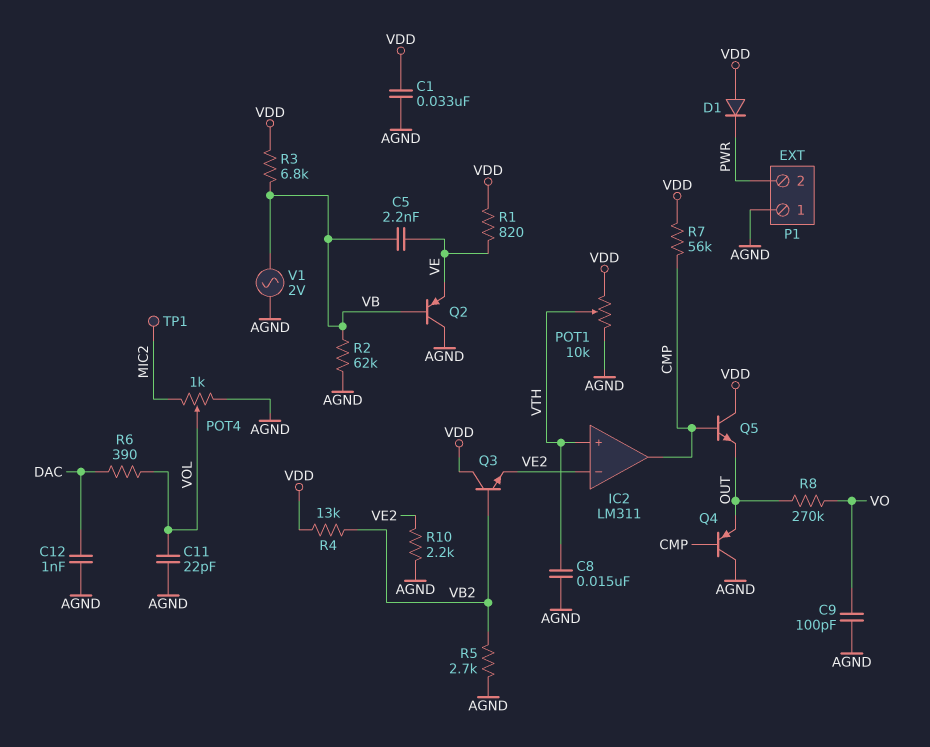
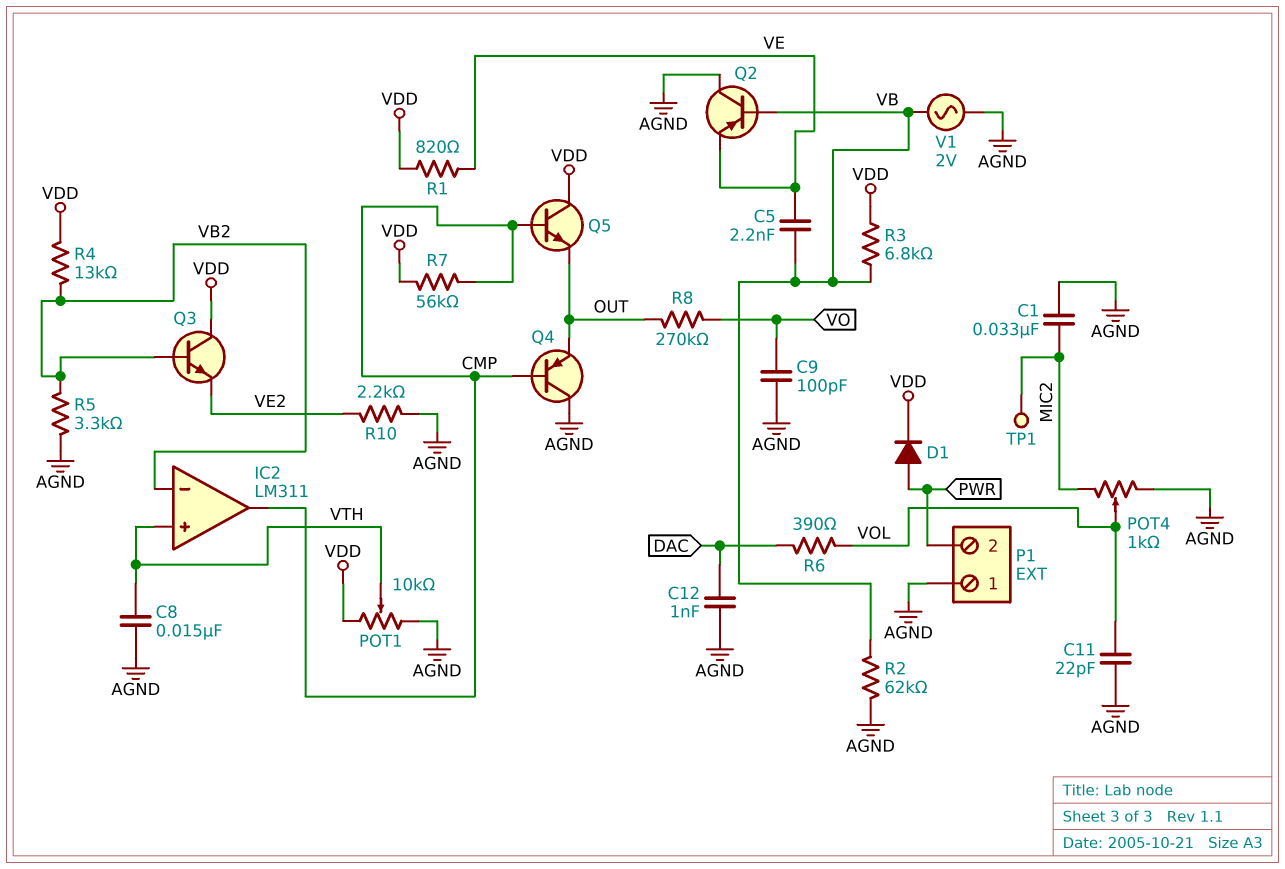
C1: 33nF (AGND, VDD) -> 33nF (AGND, MIC2)
D1: diode (A VDD, K PWR) -> diode (A PWR, K VDD)
IC2 pin in-: VE2 -> VB2
R5: 2.7k (AGND, VB2) -> 3.3k (AGND, VB2)

